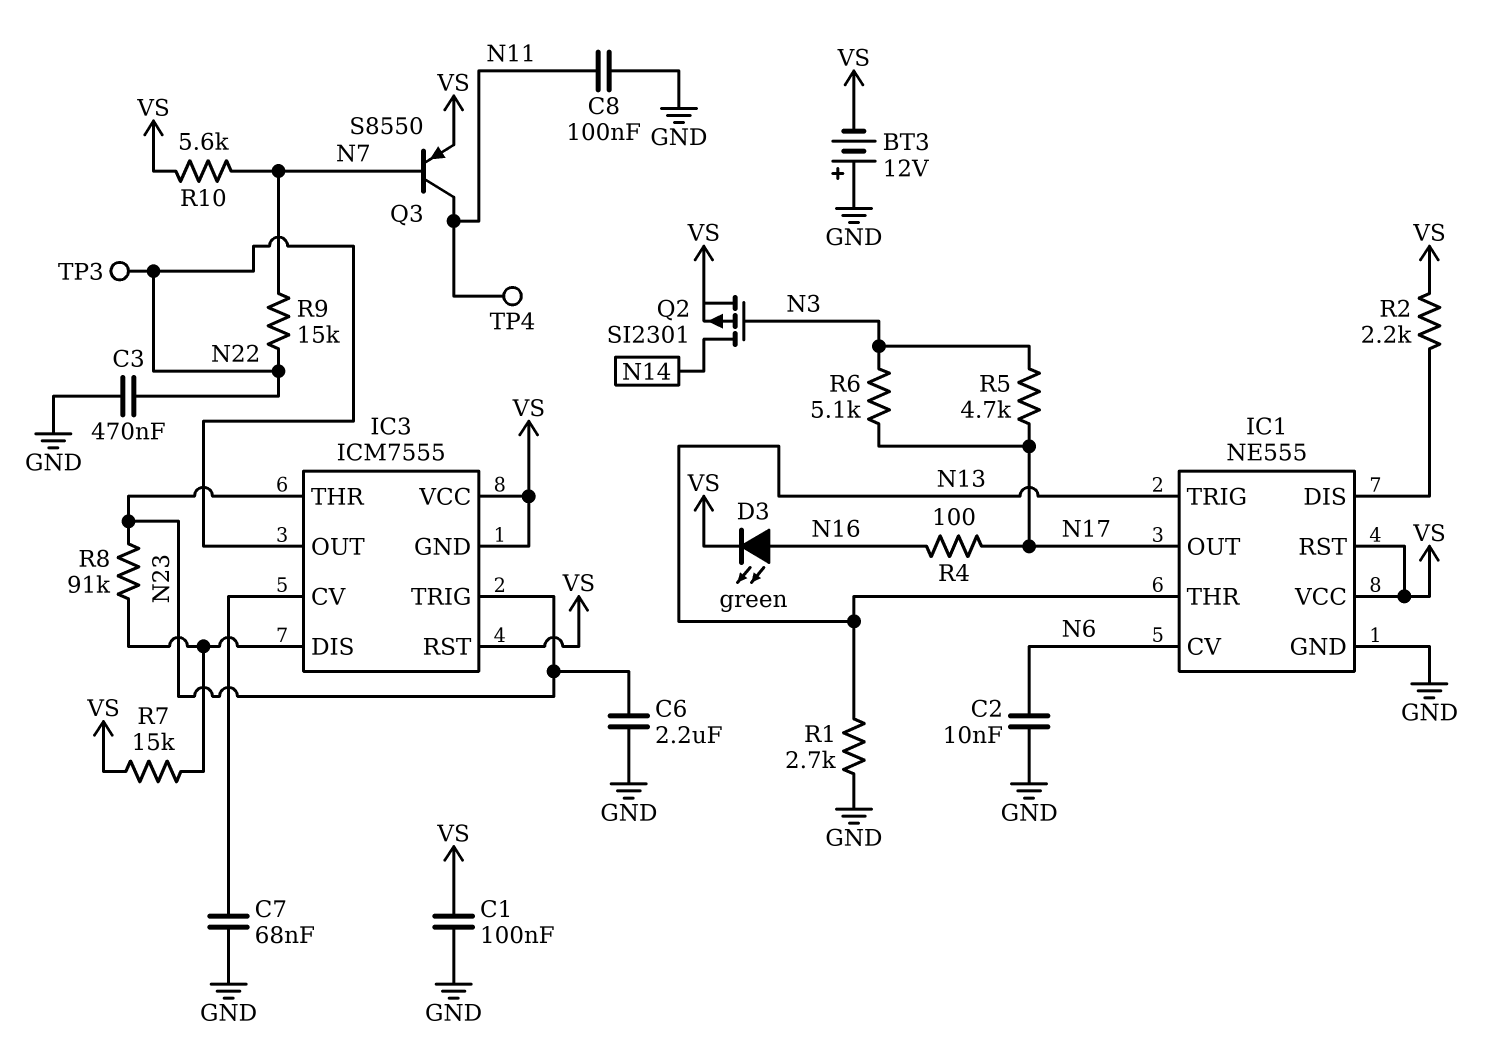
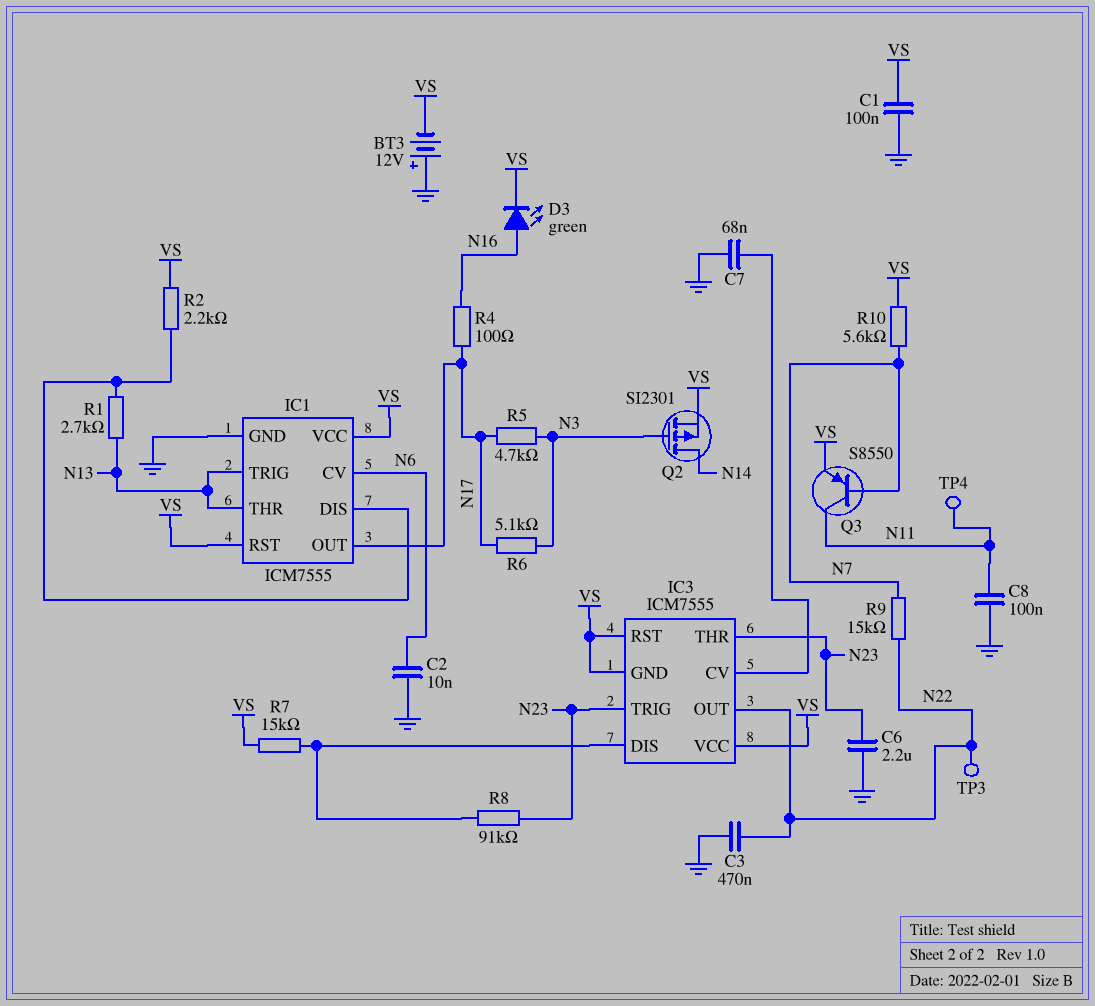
IC1: NE555 -> ICM7555
R1: 2.7k (GND, N13) -> 2.7k (IC1/DIS, N13)

